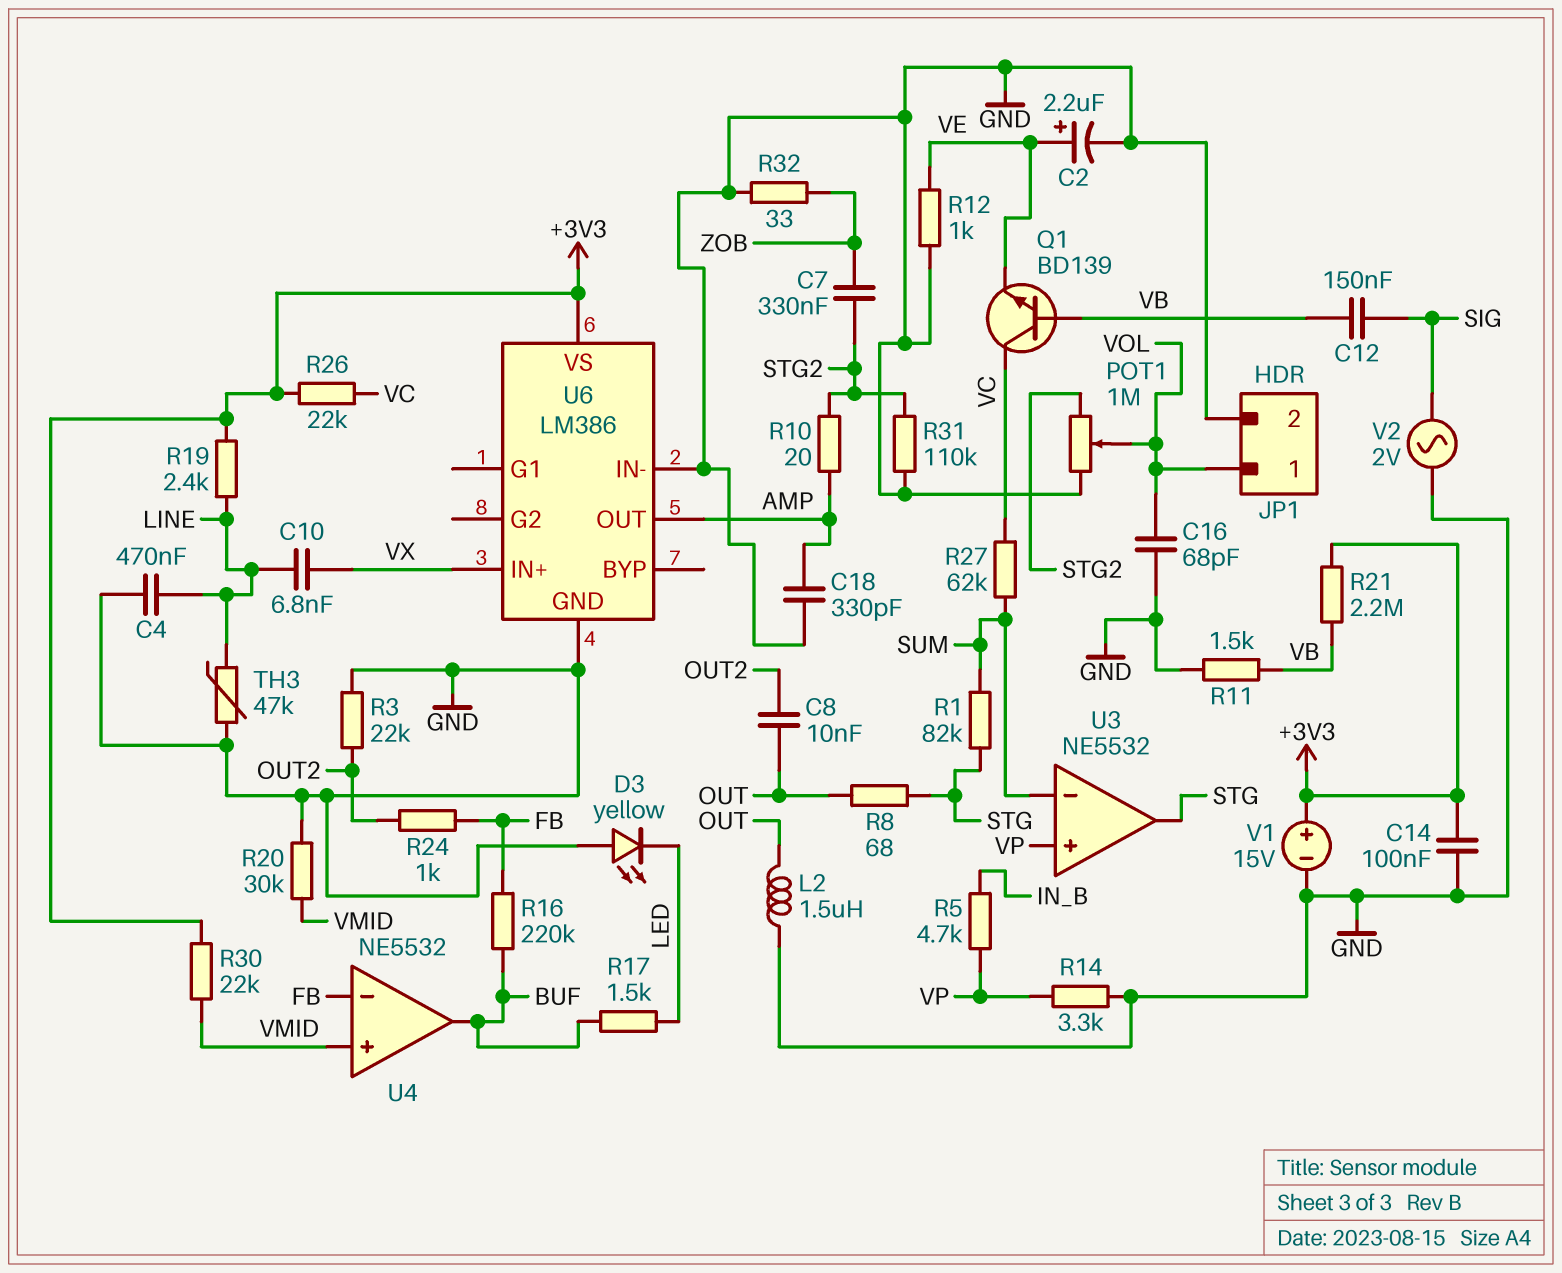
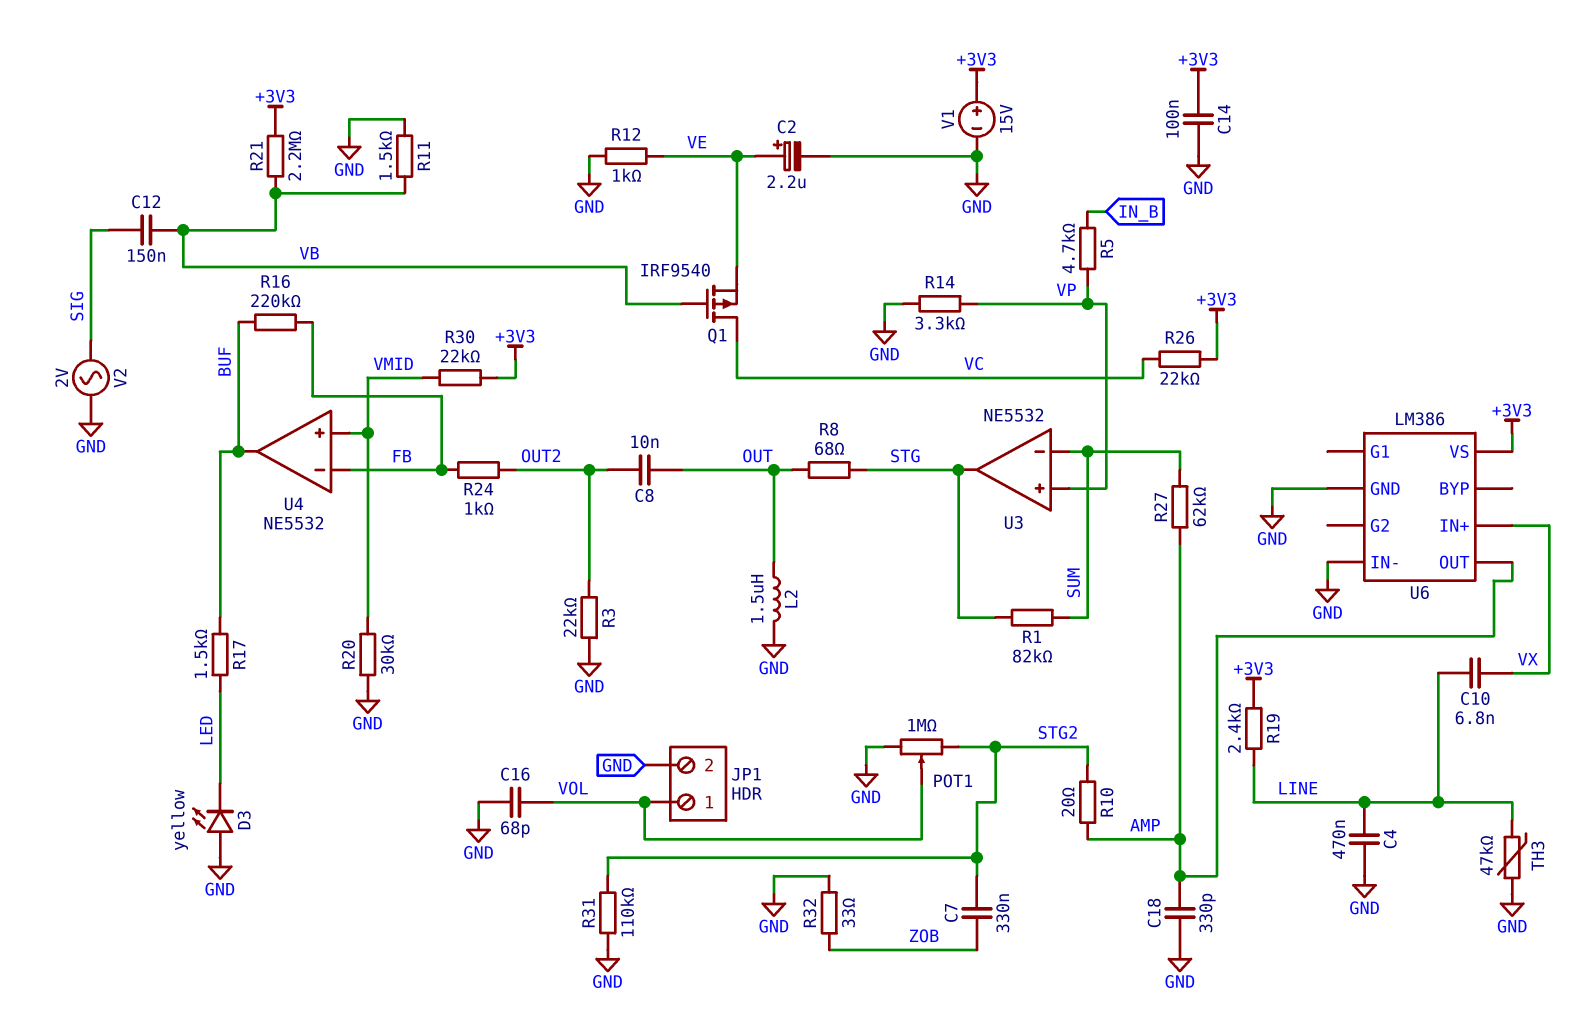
Q1: NPN BD139 (B VB, C VC, E VE) -> PMOS IRF9540 (G VB, D VC, S VE)
R27: 62k (SUM, VC) -> 62k (AMP, SUM)

